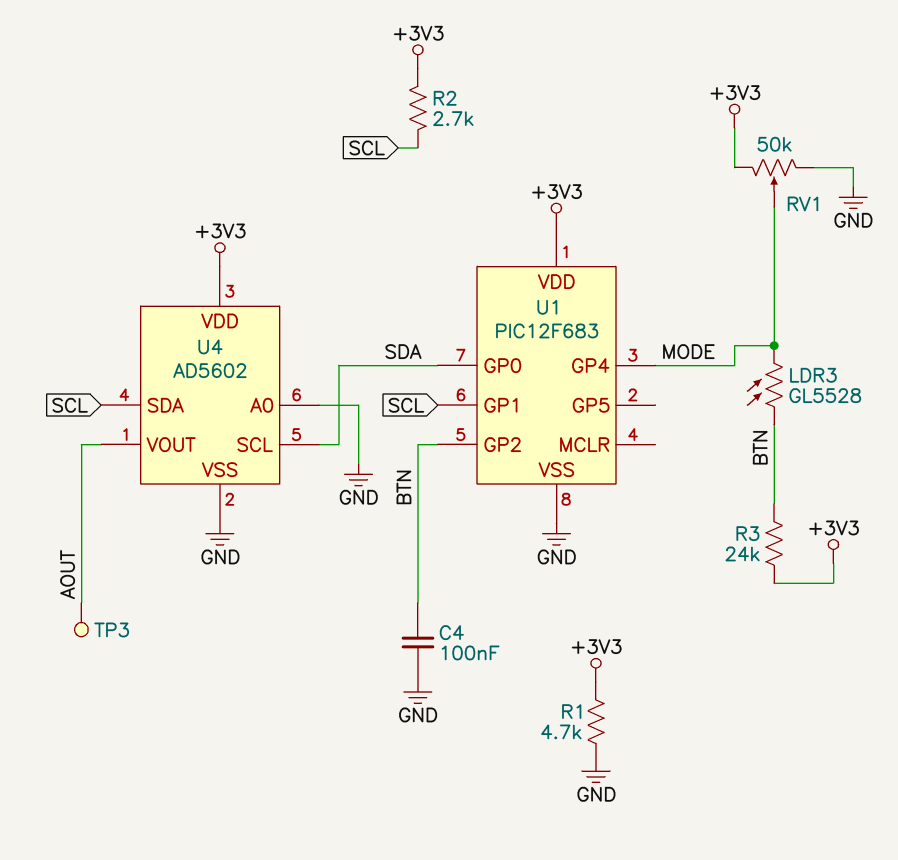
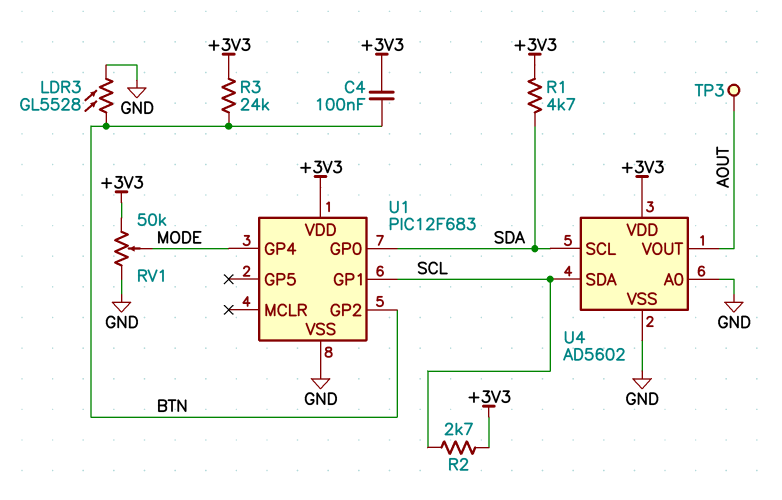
C4: 100nF (BTN, GND) -> 100nF (+3V3, BTN)
LDR3: GL5528 (BTN, MODE) -> GL5528 (BTN, GND)
R1: 4.7k (+3V3, GND) -> 4.7k (+3V3, SDA)

